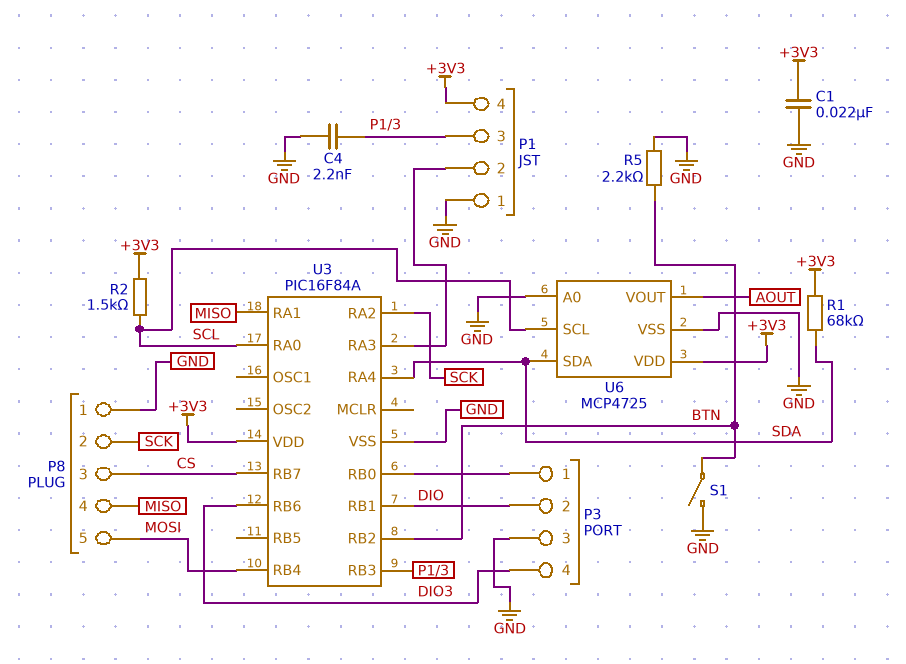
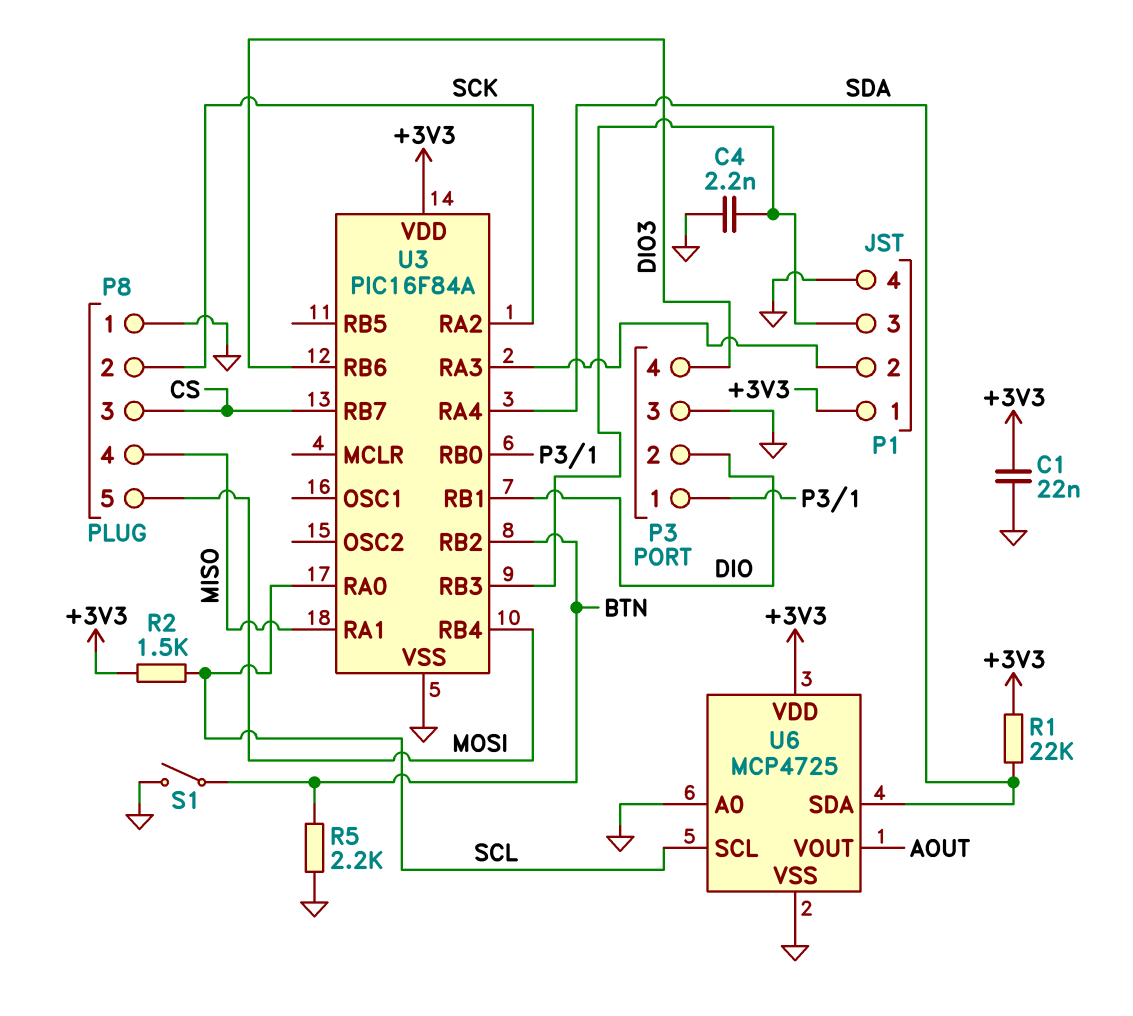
P1 pin 1: GND -> +3V3
P1 pin 4: +3V3 -> GND
R1: 68k (+3V3, SDA) -> 22k (+3V3, SDA)

